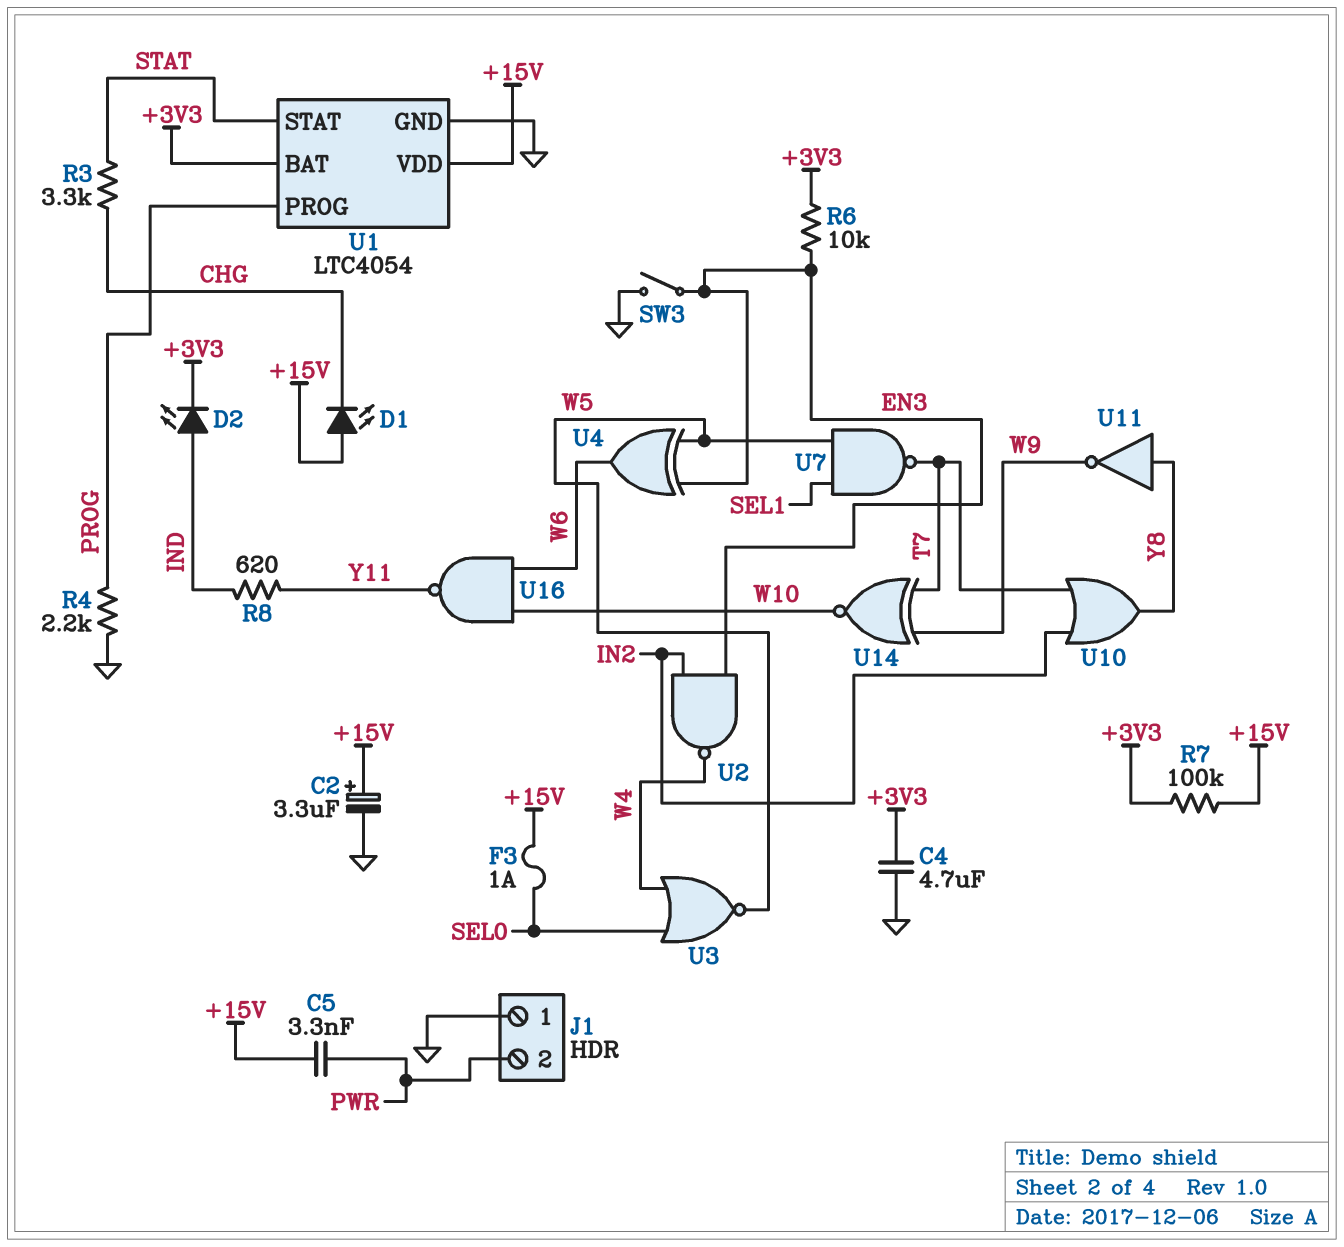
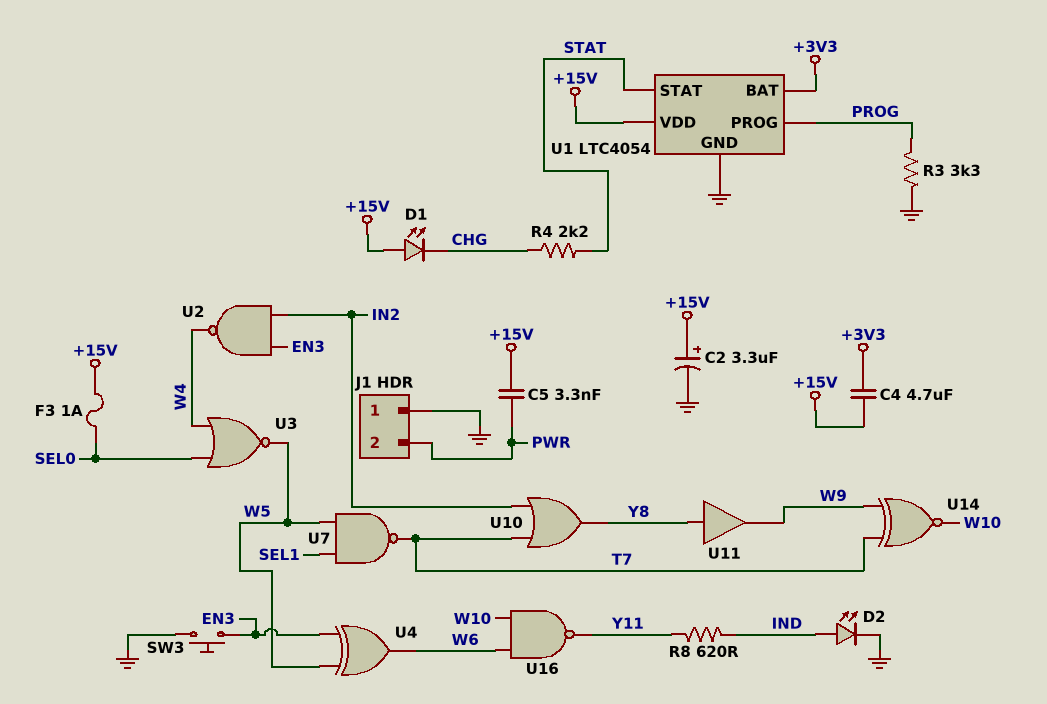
C4: 4.7uF (+3V3, GND) -> 4.7uF (+3V3, +15V)
D2: LED (A IND, K +3V3) -> LED (A IND, K GND)
R3: 3.3k (CHG, STAT) -> 3.3k (GND, PROG)
R4: 2.2k (GND, PROG) -> 2.2k (CHG, STAT)
R6: 10k (+3V3, EN3) -> none
R7: 100k (+3V3, +15V) -> none
SW3: switch (EN3, GND) -> button (EN3, GND)
U11: NOT (in Y8, out W9) -> buffer (in Y8, out W9)

